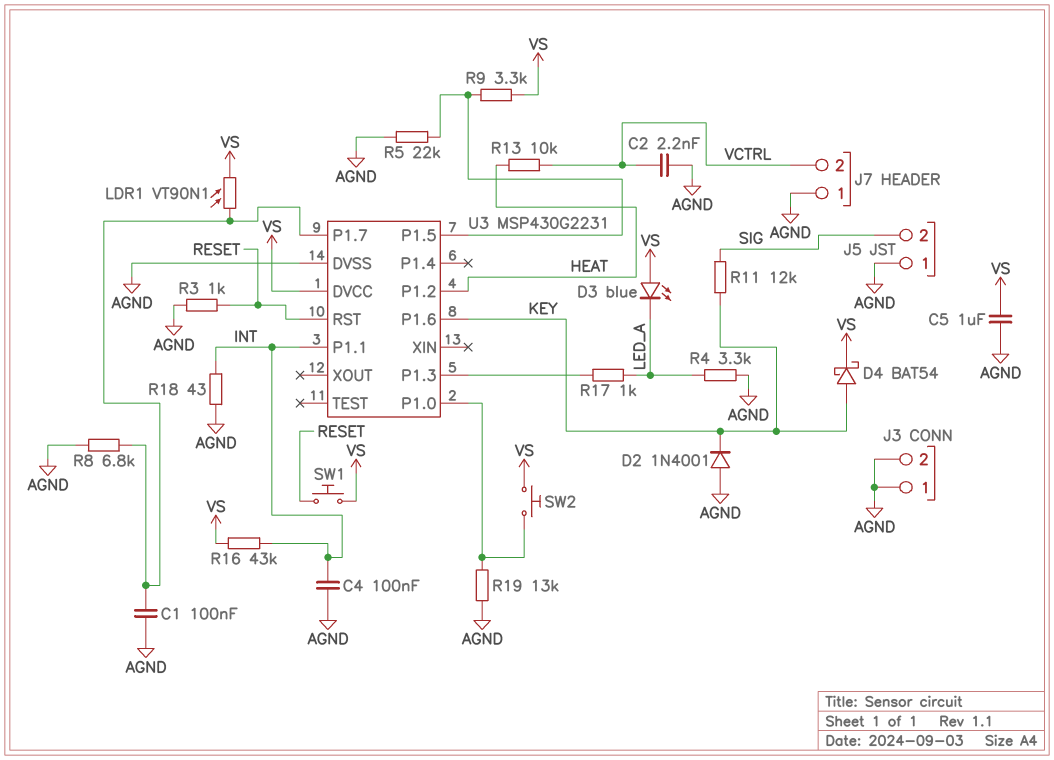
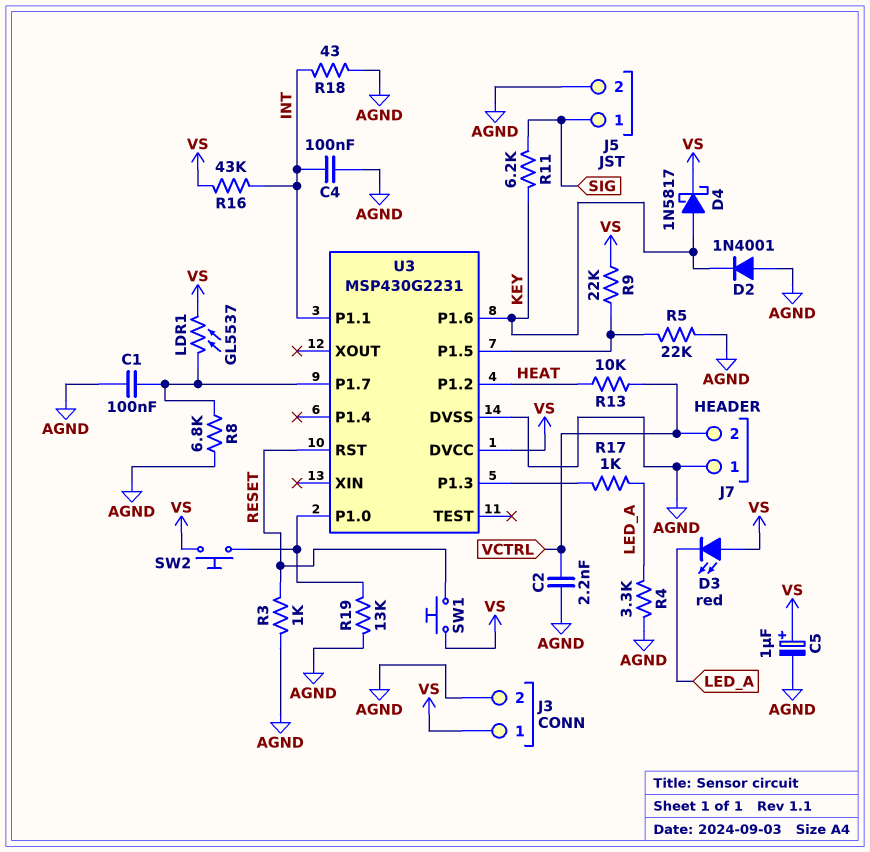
C5: 1uF (AGND, VS) -> 1uF (plus VS, minus AGND)
D3: LED blue (A VS, K LED_A) -> LED red (A VS, K LED_A)
D4: schottky BAT54 (A KEY, K VS) -> schottky 1N5817 (A KEY, K VS)
J3 pin 1: AGND -> VS
J5 pin 1: AGND -> SIG
J5 pin 2: SIG -> AGND
LDR1: VT90N1 (U3/P1.7, VS) -> GL5537 (U3/P1.7, VS)
R9: 3.3k (U3/P1.5, VS) -> 22k (U3/P1.5, VS)
R11: 12k (KEY, SIG) -> 6.2k (KEY, SIG)

